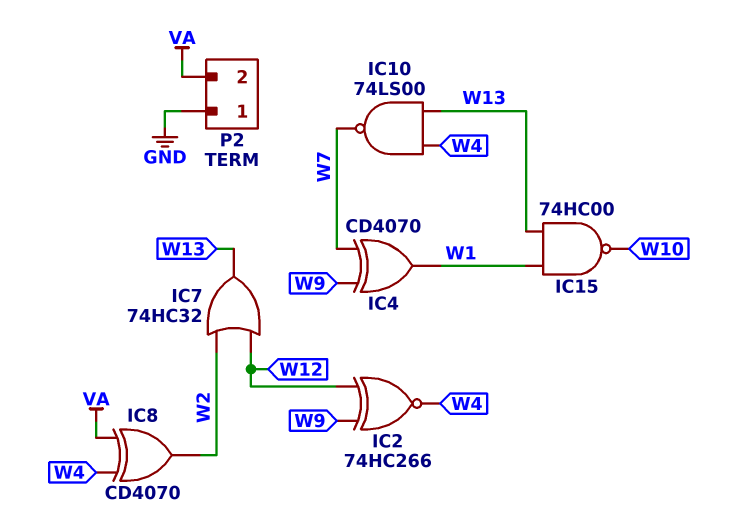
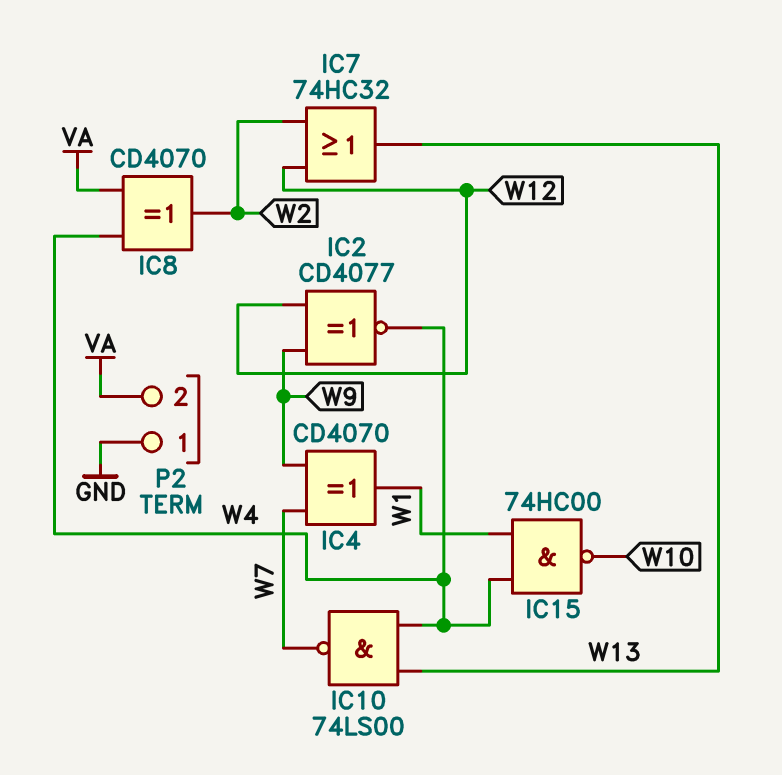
IC2: XNOR 74HC266 (in W9, in W12, out W4) -> XNOR CD4077 (in W9, in W12, out W4)
IC15: NAND 74HC00 (in W1, in W13, out W10) -> NAND 74HC00 (in W1, in W4, out W10)

